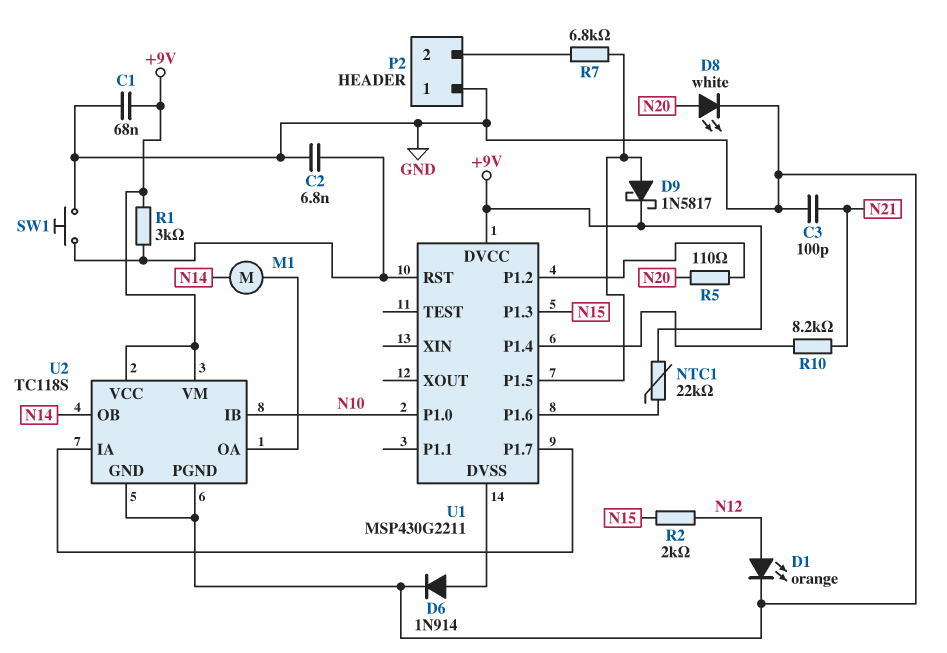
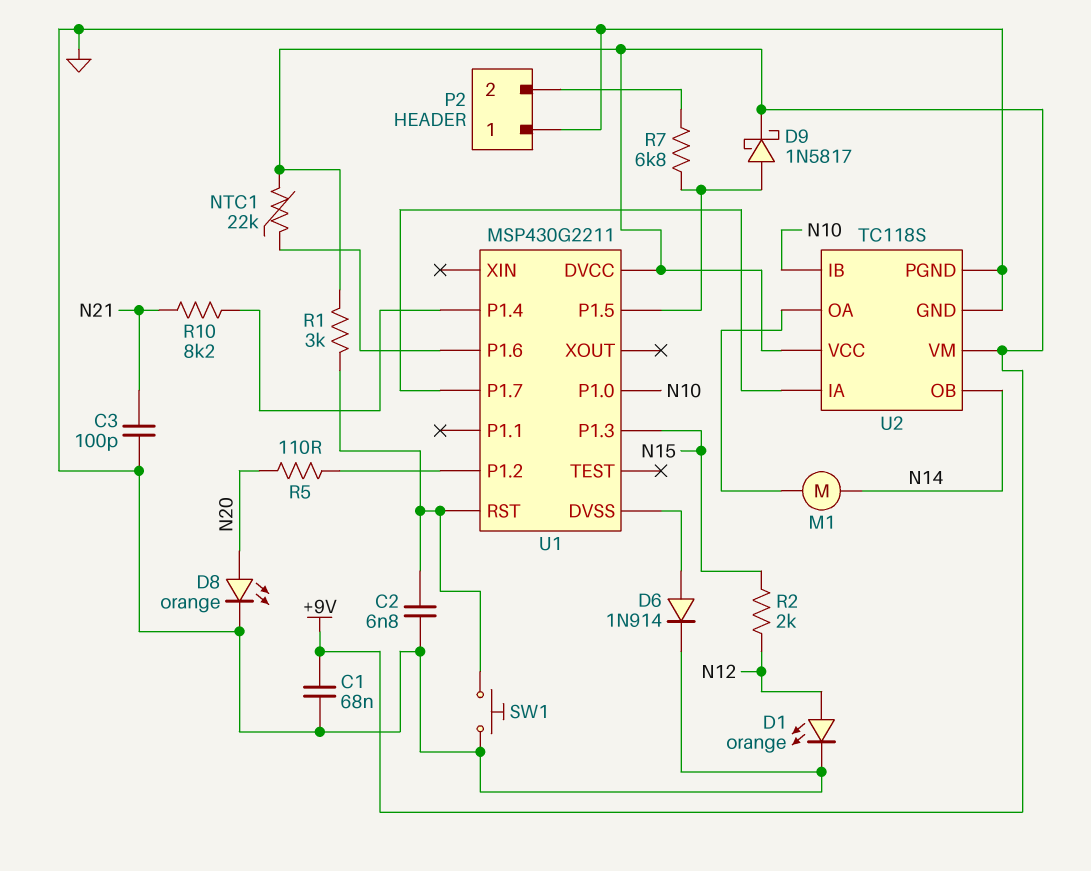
D8: LED white (A N20, K GND) -> LED orange (A N20, K GND)

